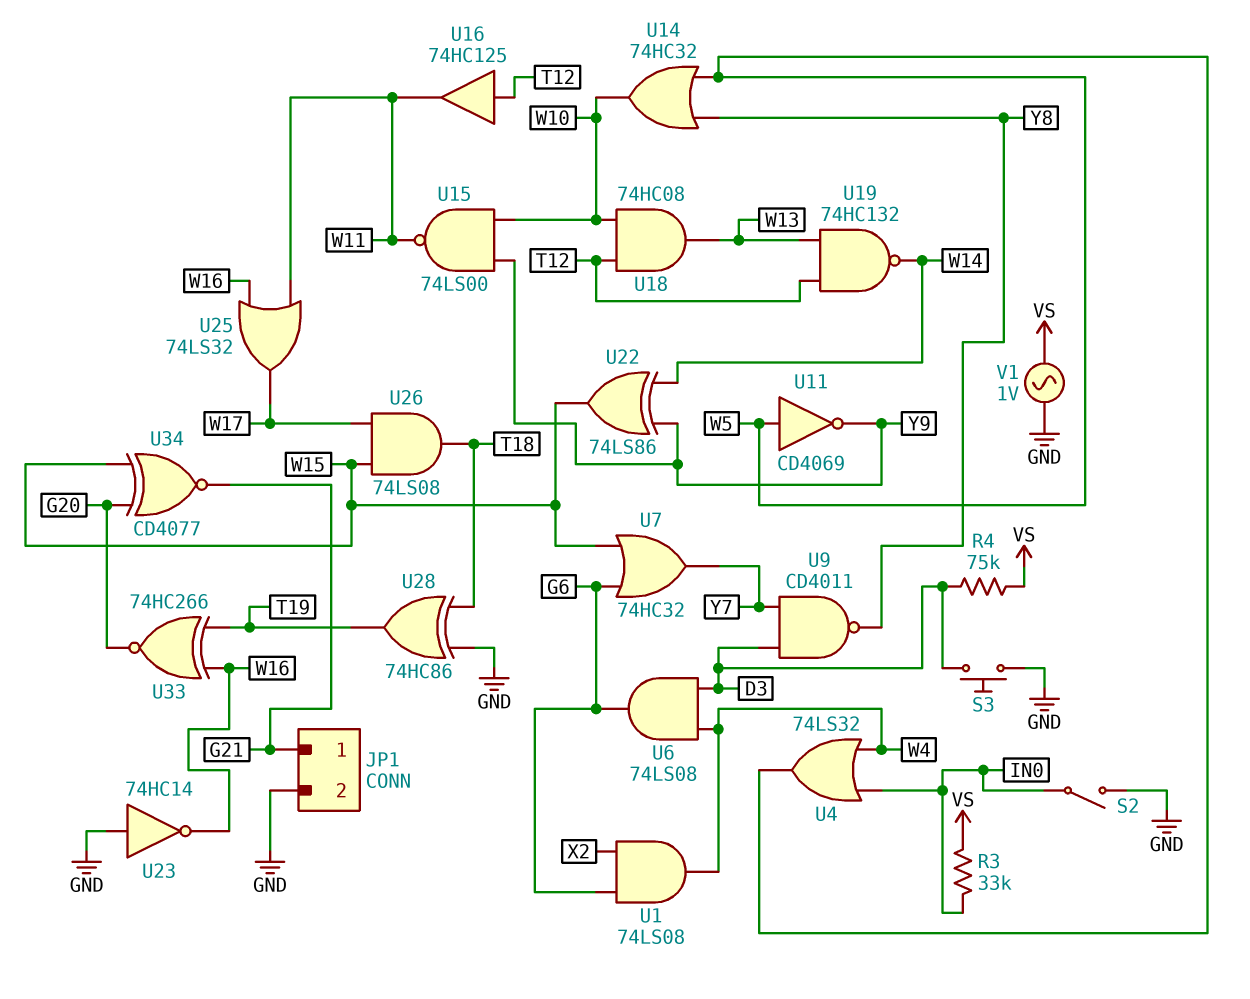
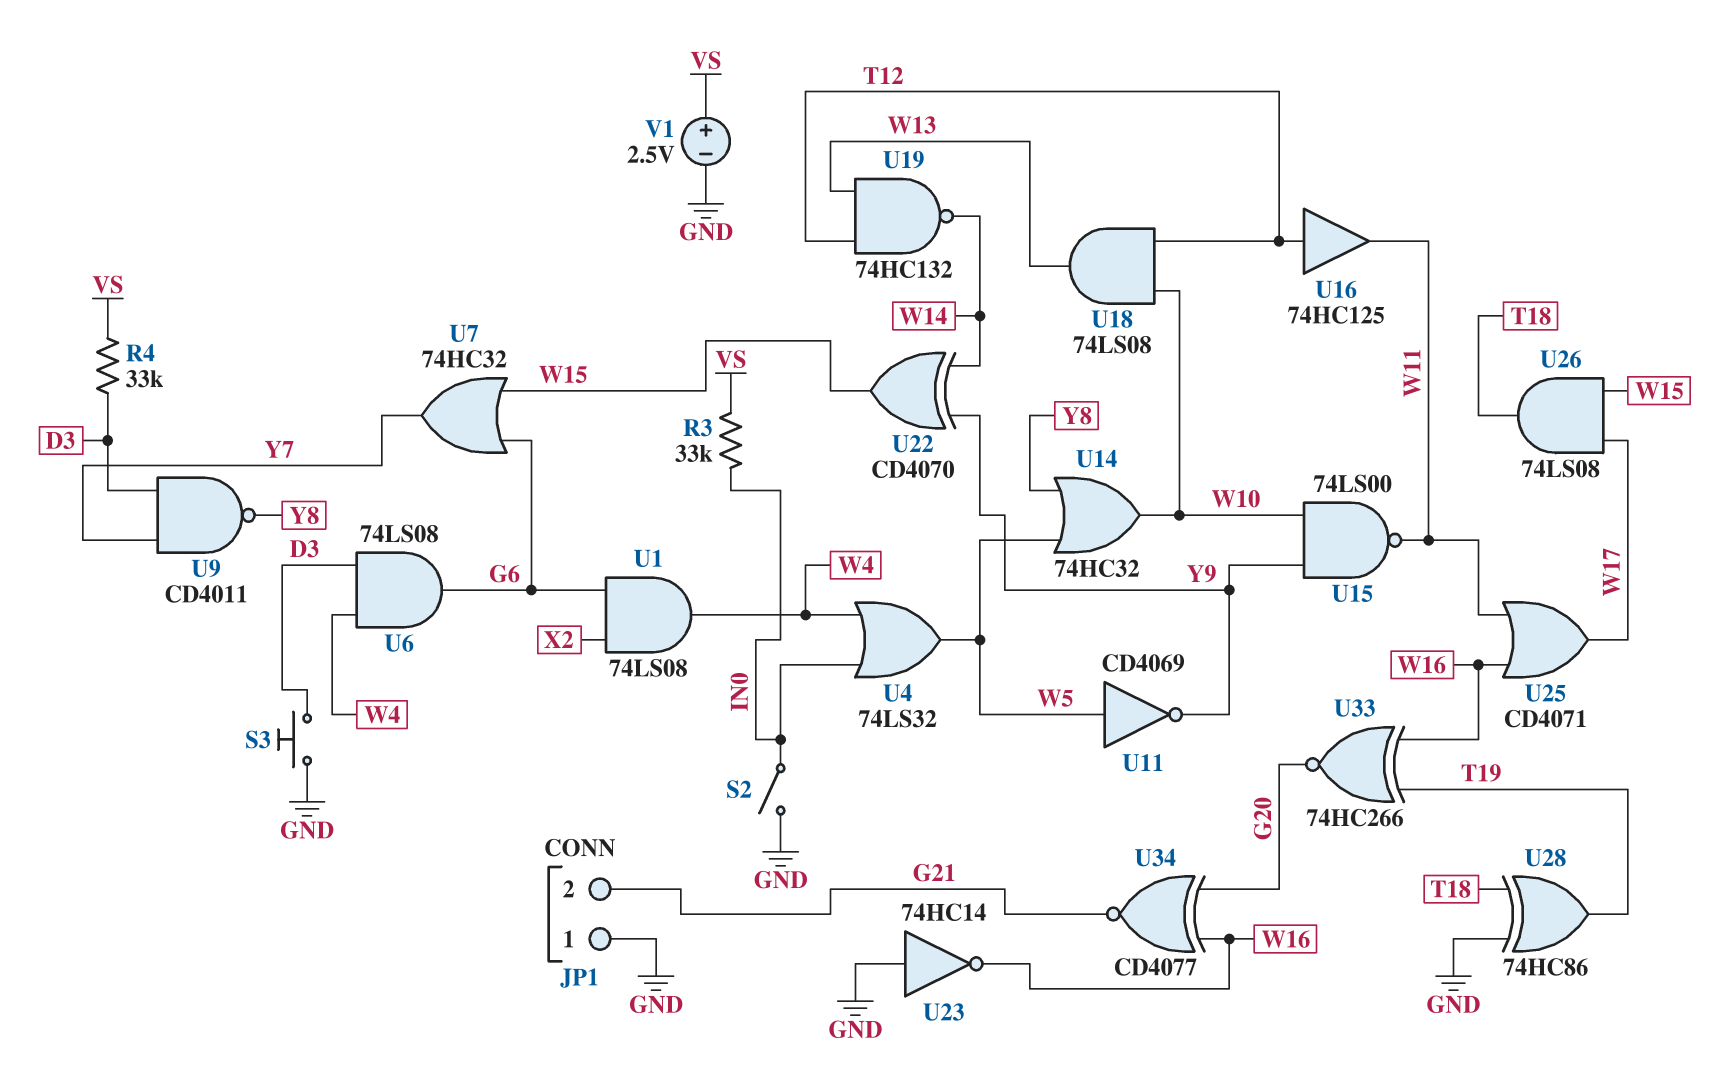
JP1 pin 1: G21 -> GND
JP1 pin 2: GND -> G21
R4: 75k (D3, VS) -> 33k (D3, VS)
U18: AND 74HC08 (in T12, in W10, out W13) -> AND 74LS08 (in T12, in W10, out W13)
U22: XOR 74LS86 (in W14, in Y9, out W15) -> XOR CD4070 (in W14, in Y9, out W15)
U25: OR 74LS32 (in W11, in W16, out W17) -> OR CD4071 (in W11, in W16, out W17)
U34: XNOR CD4077 (in G20, in W15, out G21) -> XNOR CD4077 (in G20, in W16, out G21)
V1: AC 1V (GND, VS) -> 2.5V (plus VS, minus GND)

